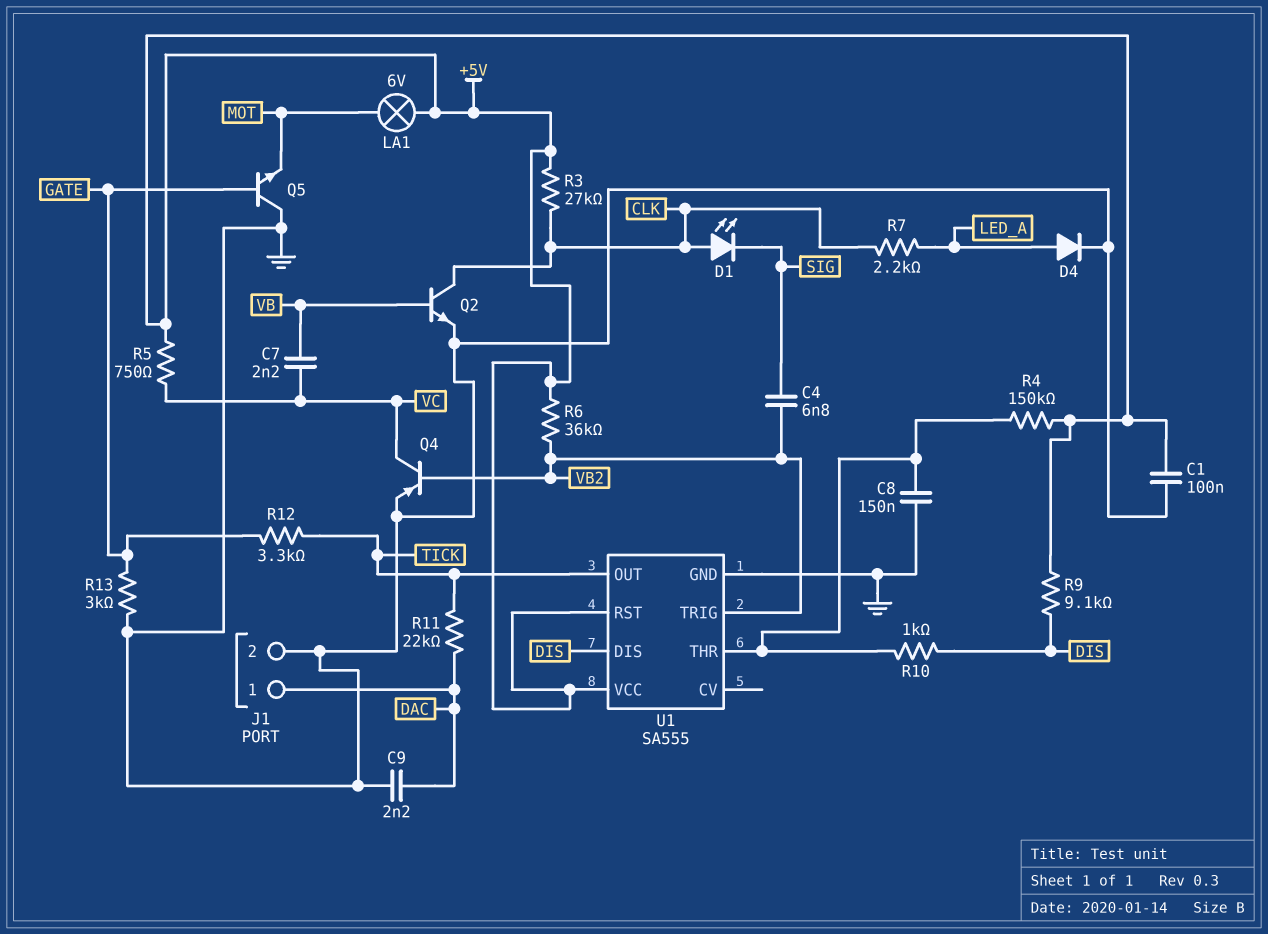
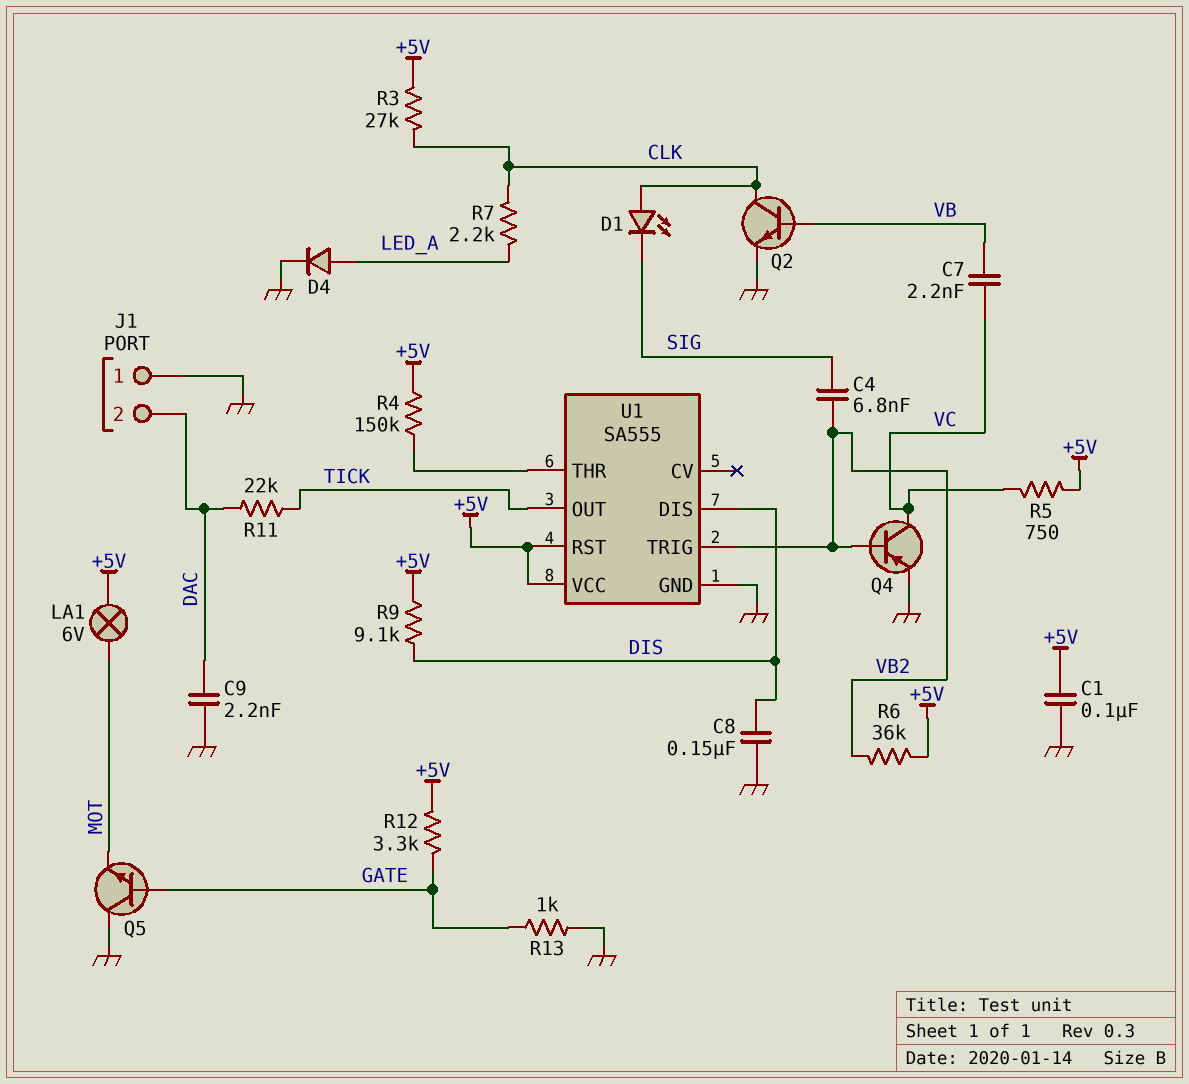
C8: 150nF (GND, U1/THR) -> 150nF (DIS, GND)
J1 pin 1: DAC -> GND
J1 pin 2: GND -> DAC
R10: 1k (DIS, U1/THR) -> none
R12: 3.3k (GATE, TICK) -> 3.3k (+5V, GATE)
R13: 3k (GATE, GND) -> 1k (GATE, GND)

